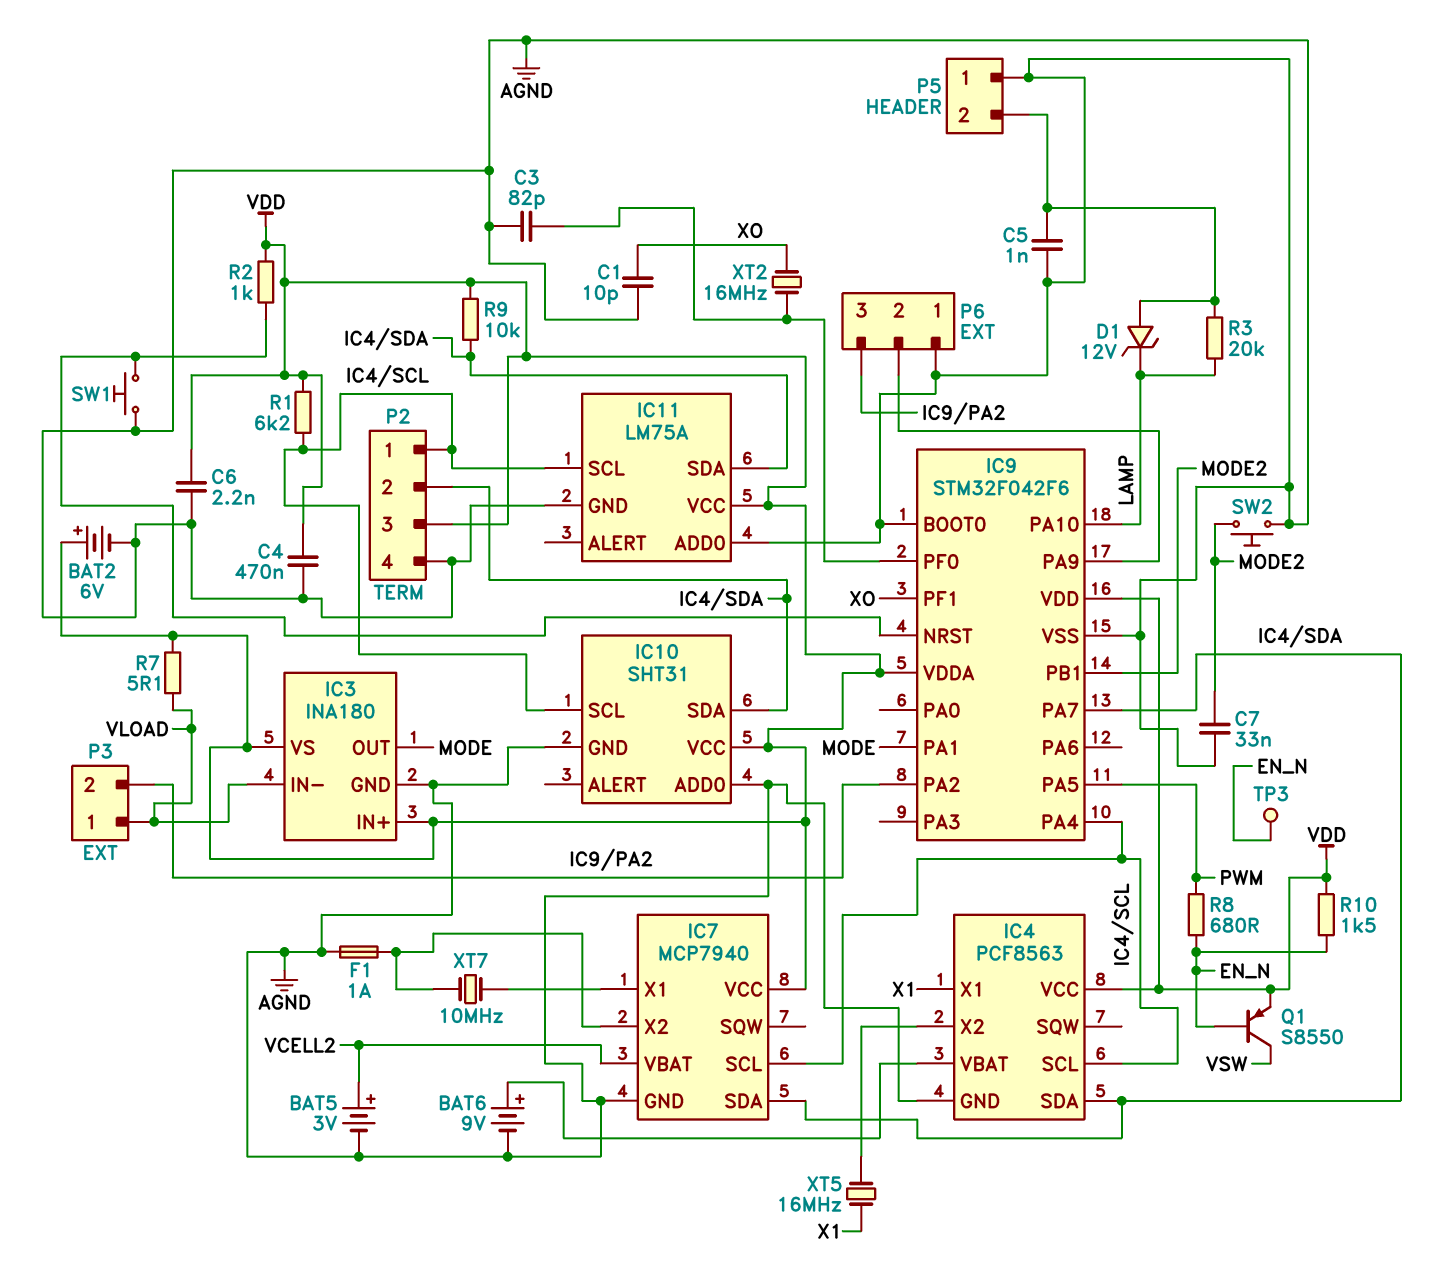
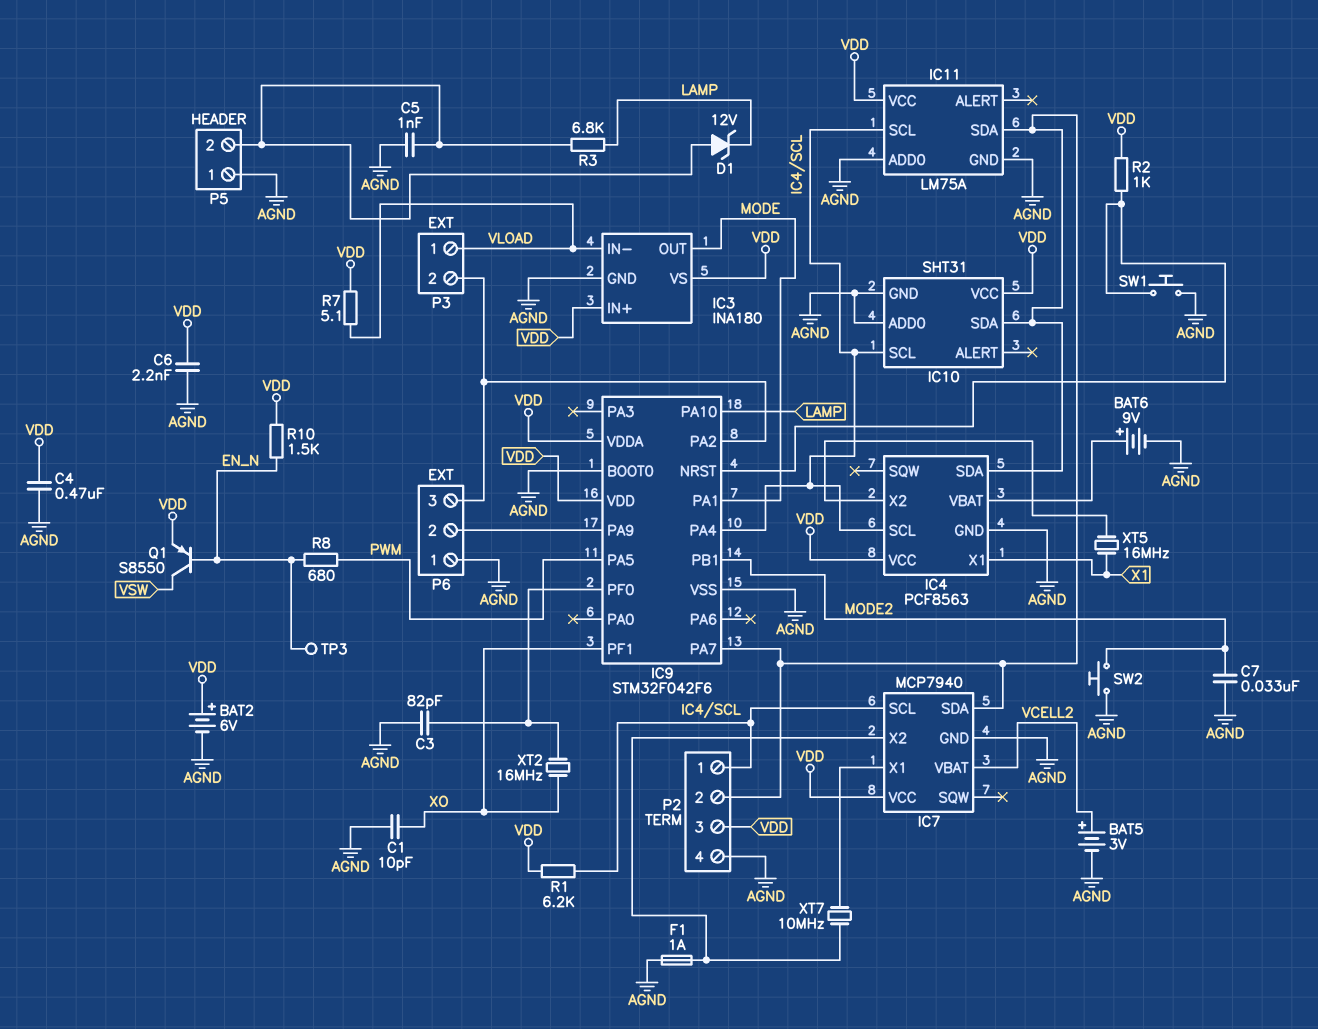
R3: 20k (LAMP, P5/2) -> 6.8k (LAMP, P5/2)
R9: 10k (IC4/SDA, VDD) -> none

